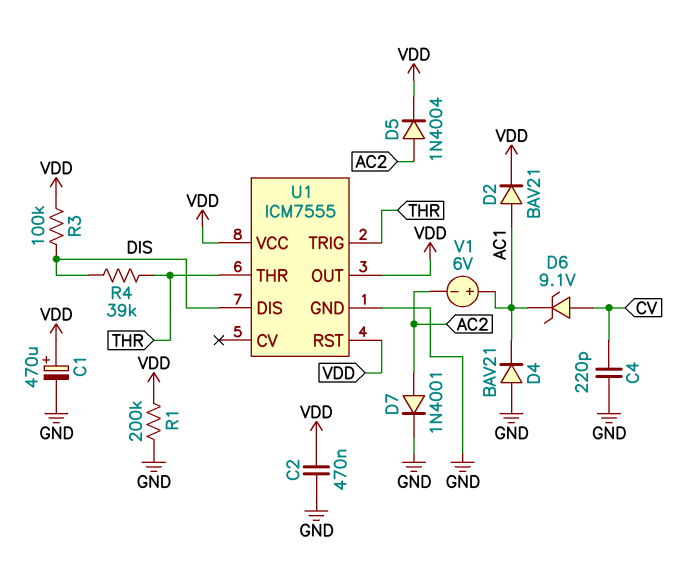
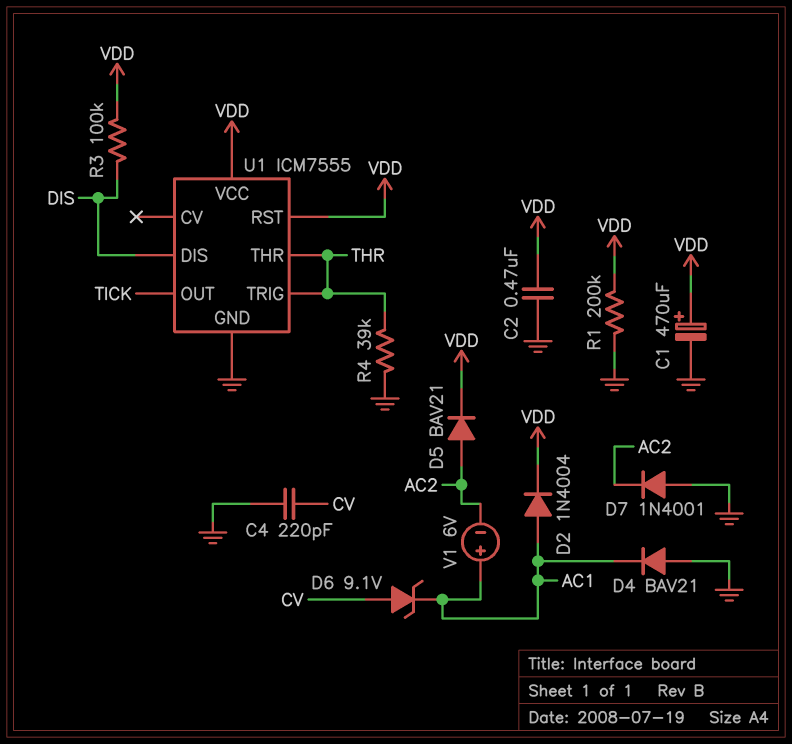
D2: diode BAV21 (A AC1, K VDD) -> diode 1N4004 (A AC1, K VDD)
D5: diode 1N4004 (A AC2, K VDD) -> diode BAV21 (A AC2, K VDD)
D7: diode 1N4001 (A AC2, K GND) -> diode 1N4001 (A GND, K AC2)
R4: 39k (DIS, THR) -> 39k (GND, THR)
U1 pin OUT: VDD -> TICK

